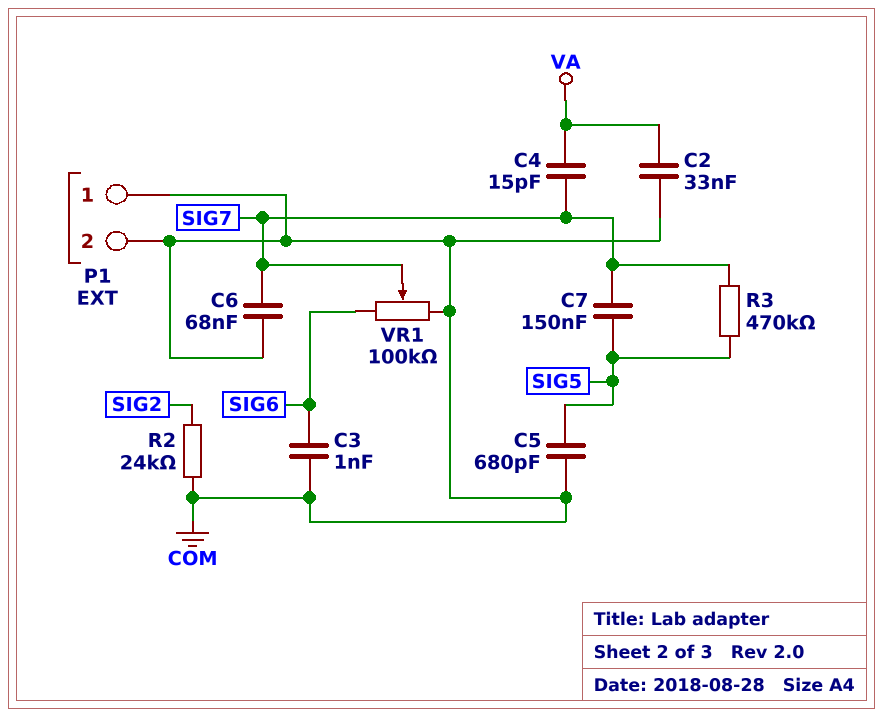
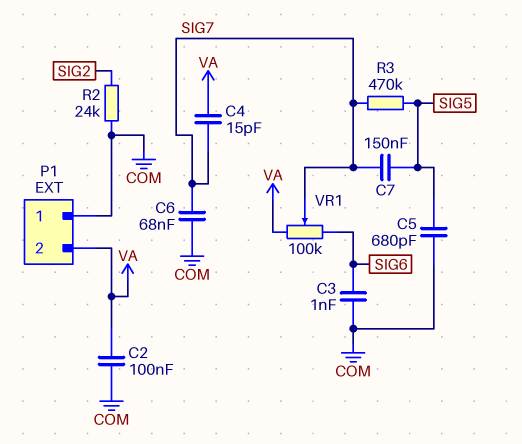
C2: 33nF (COM, VA) -> 100nF (COM, VA)
P1 pin 2: COM -> VA
VR1: 100k (COM, SIG6, wiper SIG7) -> 100k (SIG6, VA, wiper SIG7)

